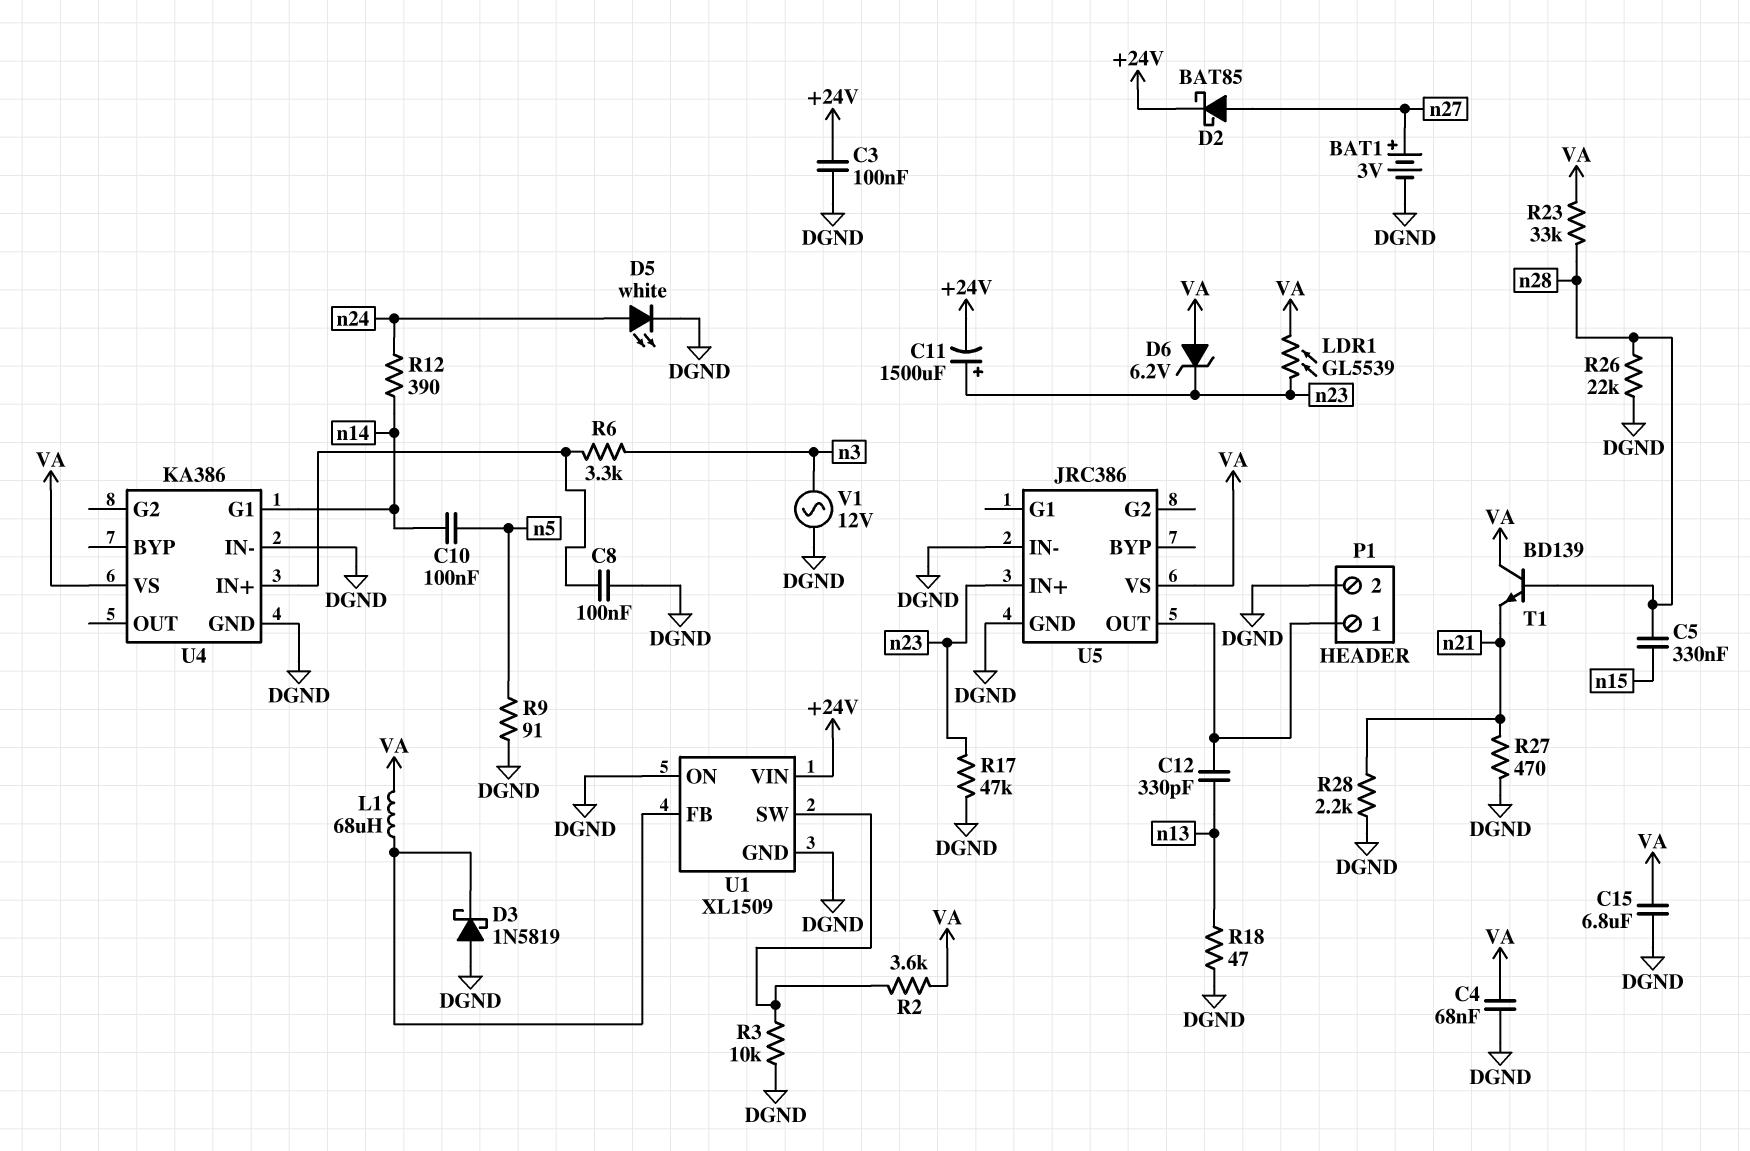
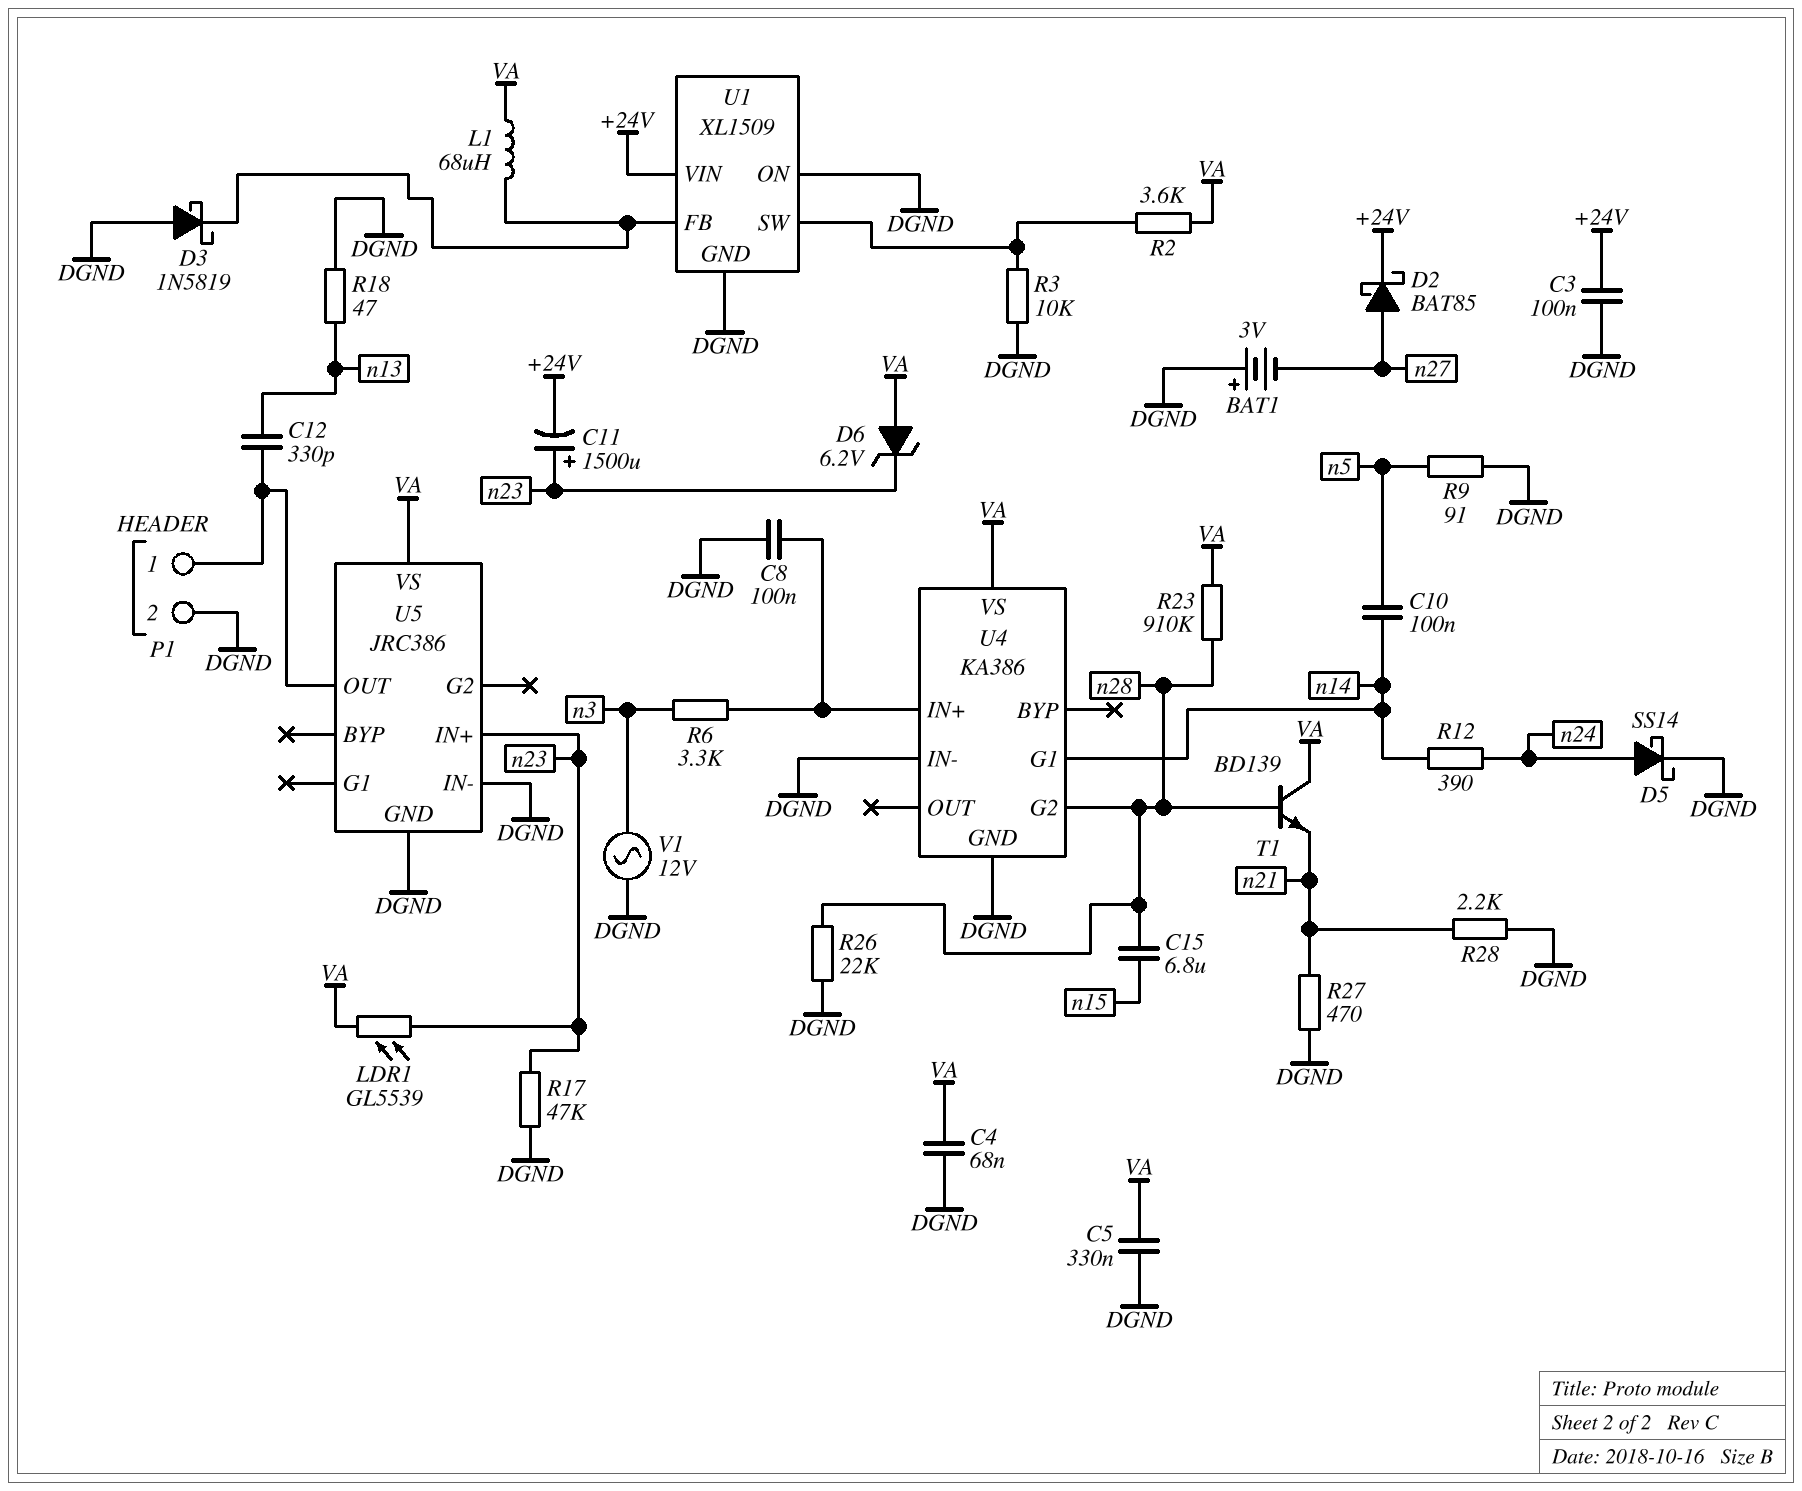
BAT1: 3V (plus n27, minus DGND) -> 3V (plus DGND, minus n27)
C5: 330nF (n15, n28) -> 330nF (DGND, VA)
C15: 6.8uF (DGND, VA) -> 6.8uF (n15, n28)
D5: LED white (A n24, K DGND) -> schottky SS14 (A n24, K DGND)
R23: 33k (VA, n28) -> 910k (VA, n28)
U4 pin G2: none -> n28

